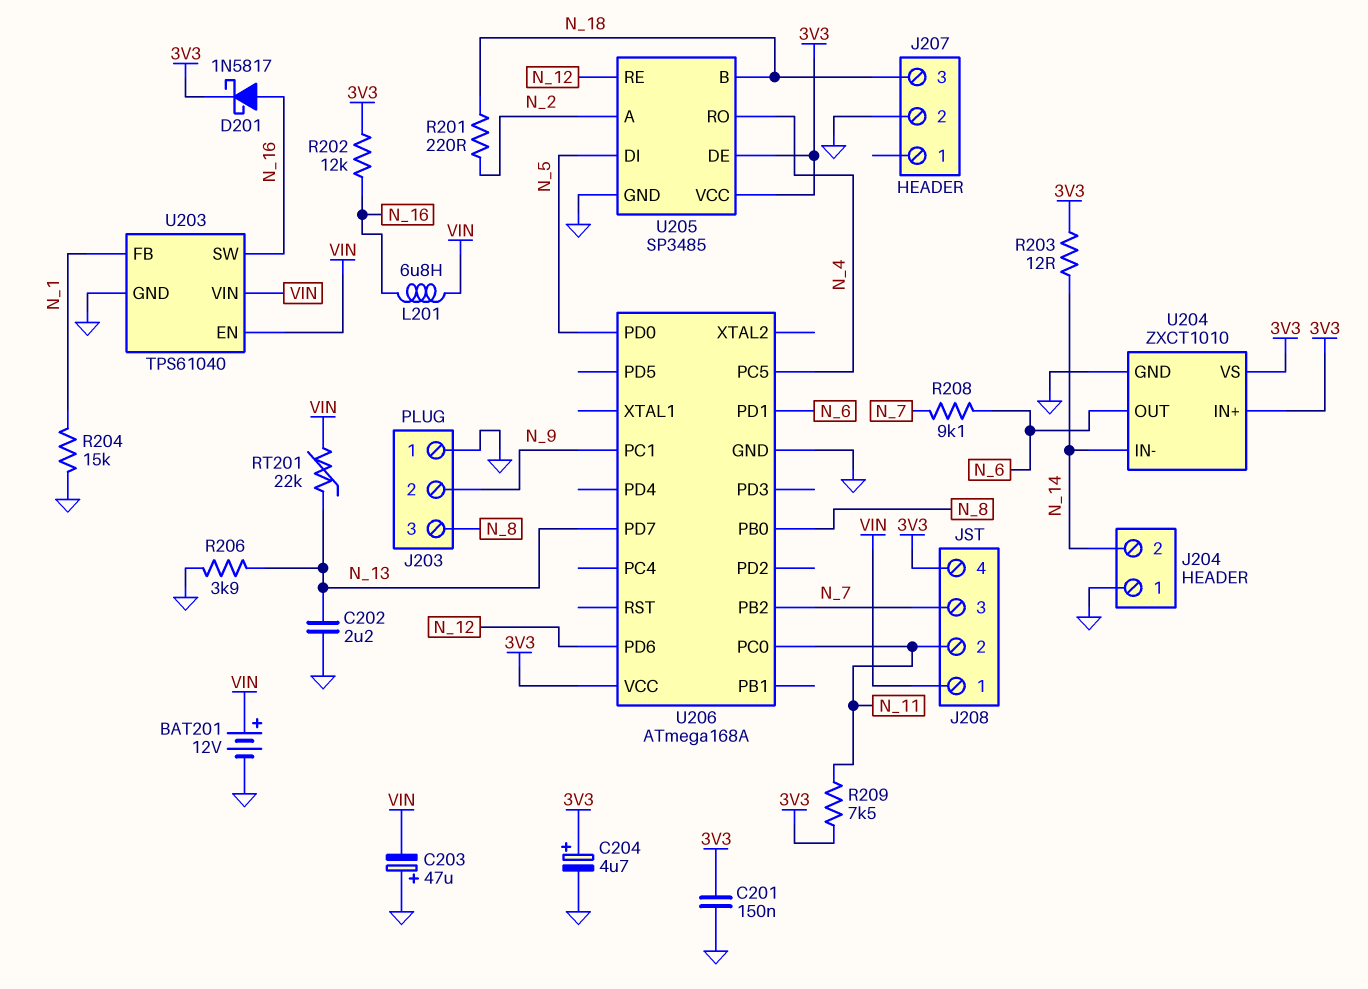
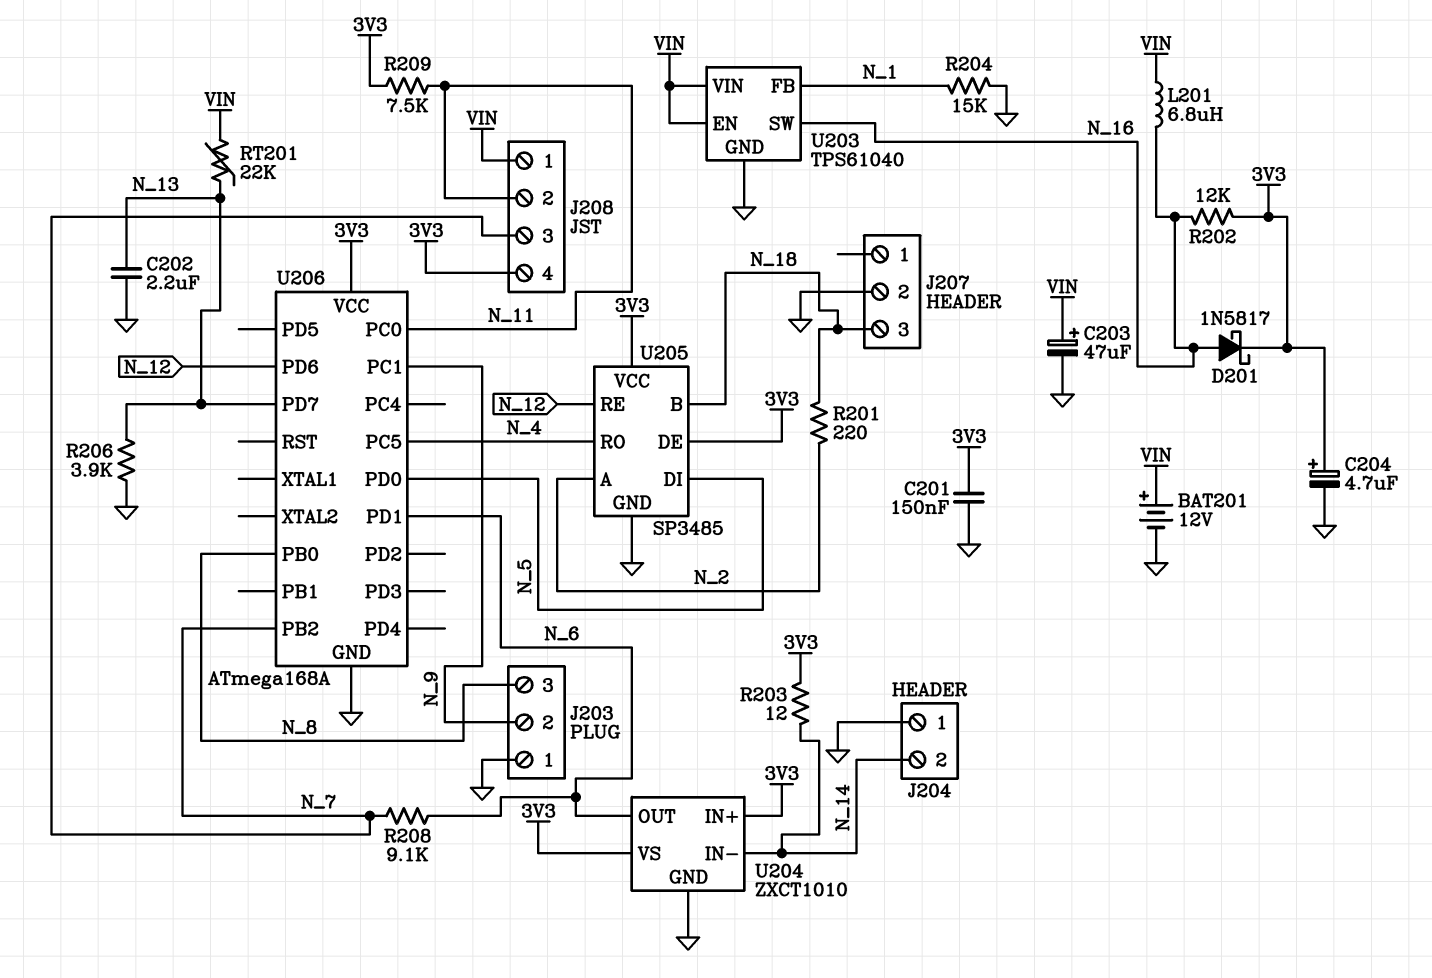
C203: 47uF (plus GND, minus VIN) -> 47uF (plus VIN, minus GND)

